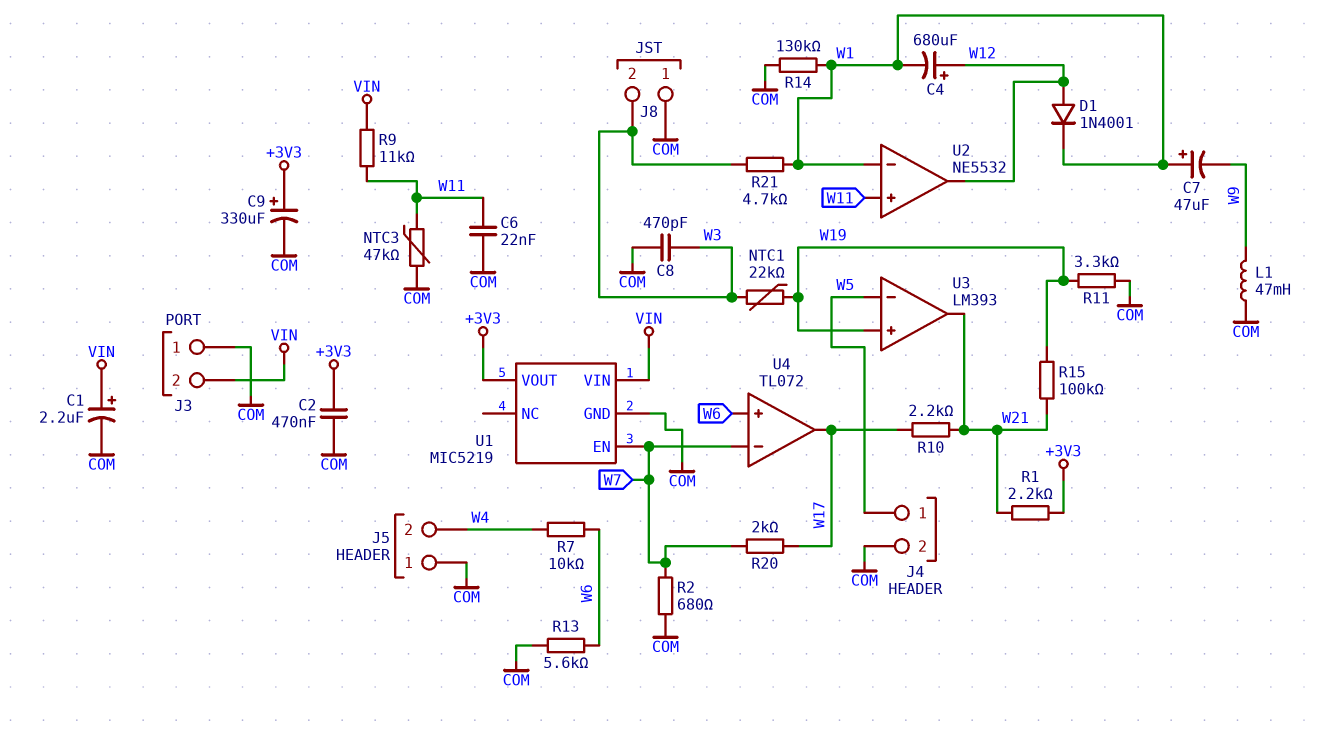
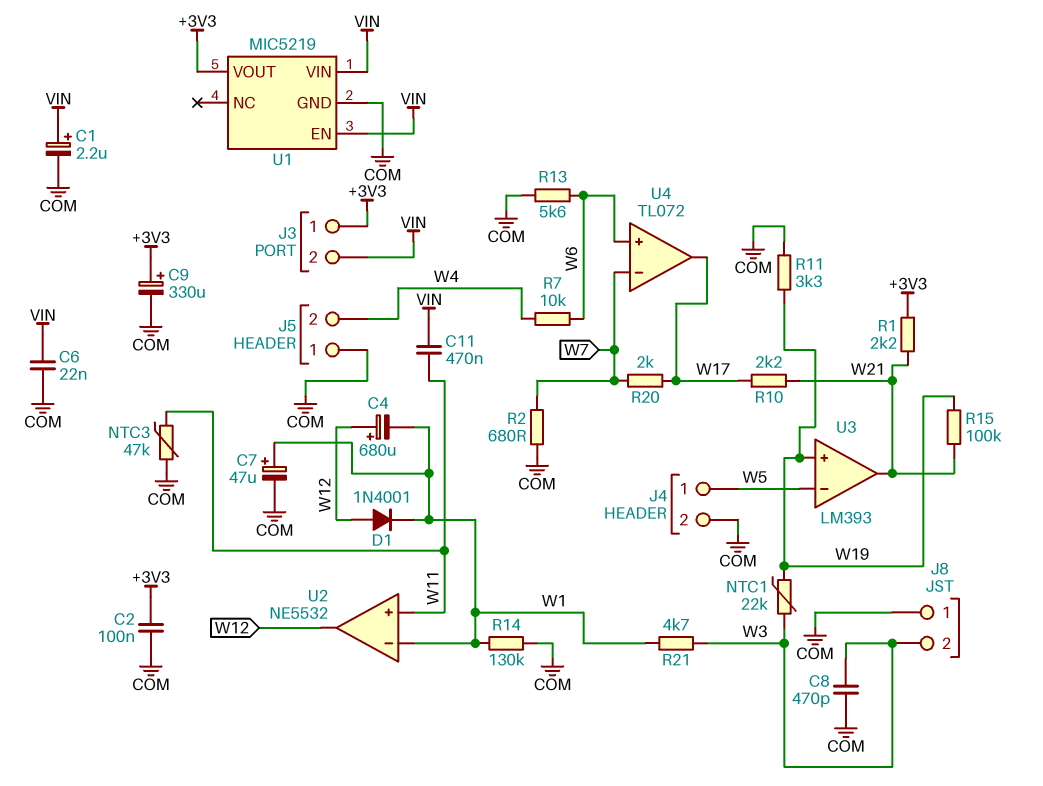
C2: 470nF (+3V3, COM) -> 100nF (+3V3, COM)
C6: 22nF (COM, W11) -> 22nF (COM, VIN)
C7: 47uF (plus W1, minus W9) -> 47uF (plus W1, minus COM)
C11: none -> 470nF (VIN, W11)
J3 pin 1: COM -> +3V3
L1: 47mH (COM, W9) -> none
R9: 11k (VIN, W11) -> none
U1 pin EN: W7 -> VIN

